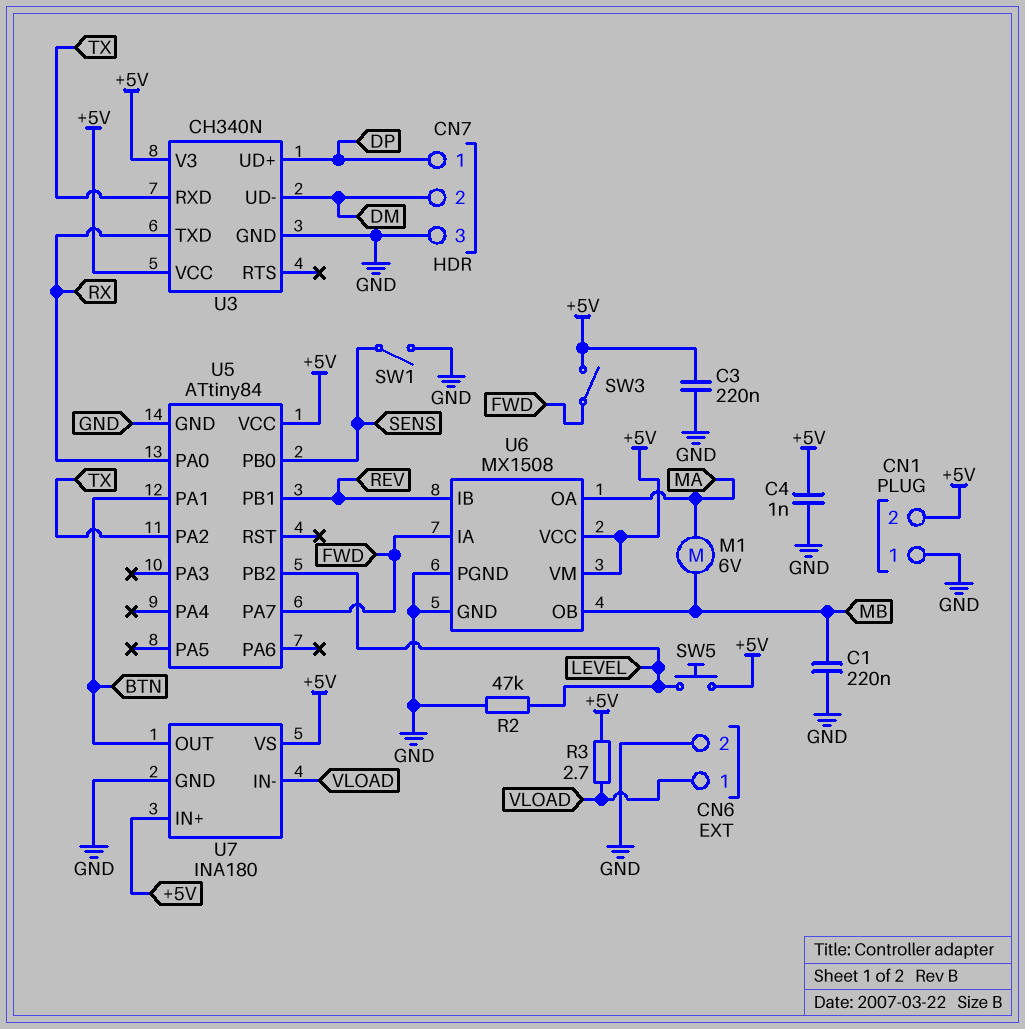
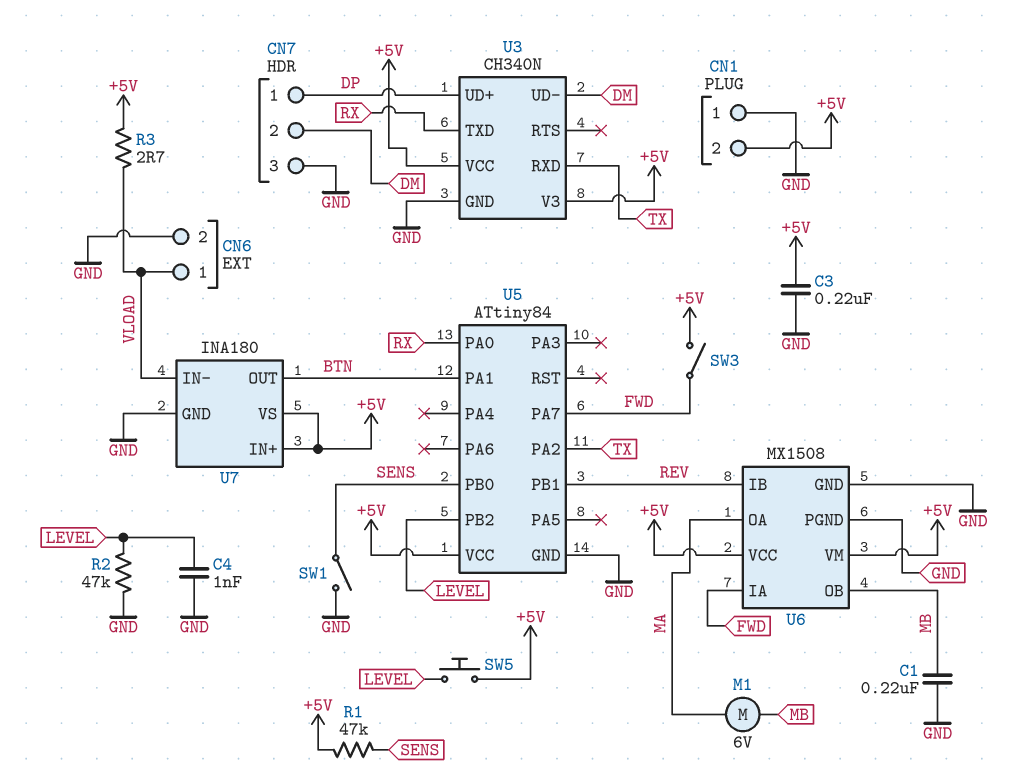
C4: 1nF (+5V, GND) -> 1nF (GND, LEVEL)
R1: none -> 47k (+5V, SENS)

